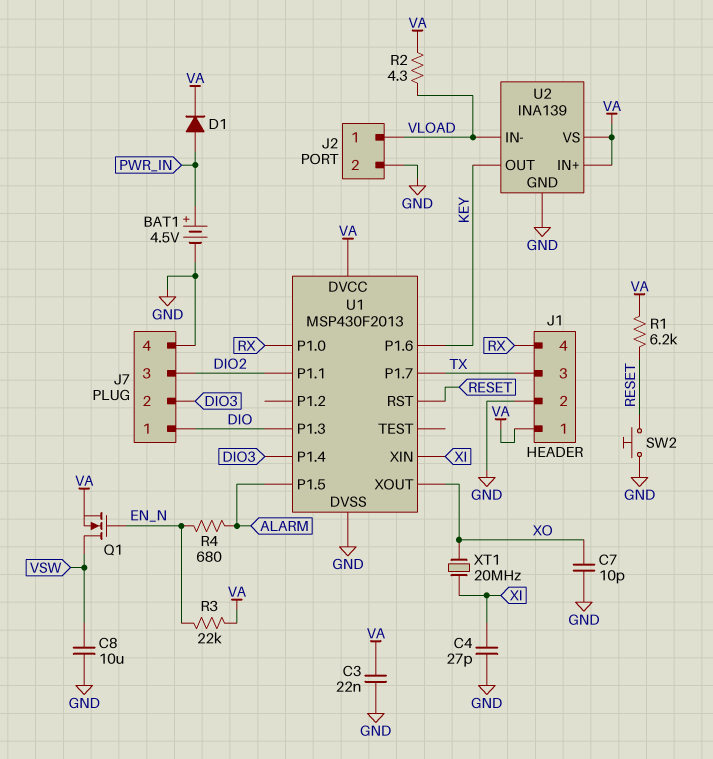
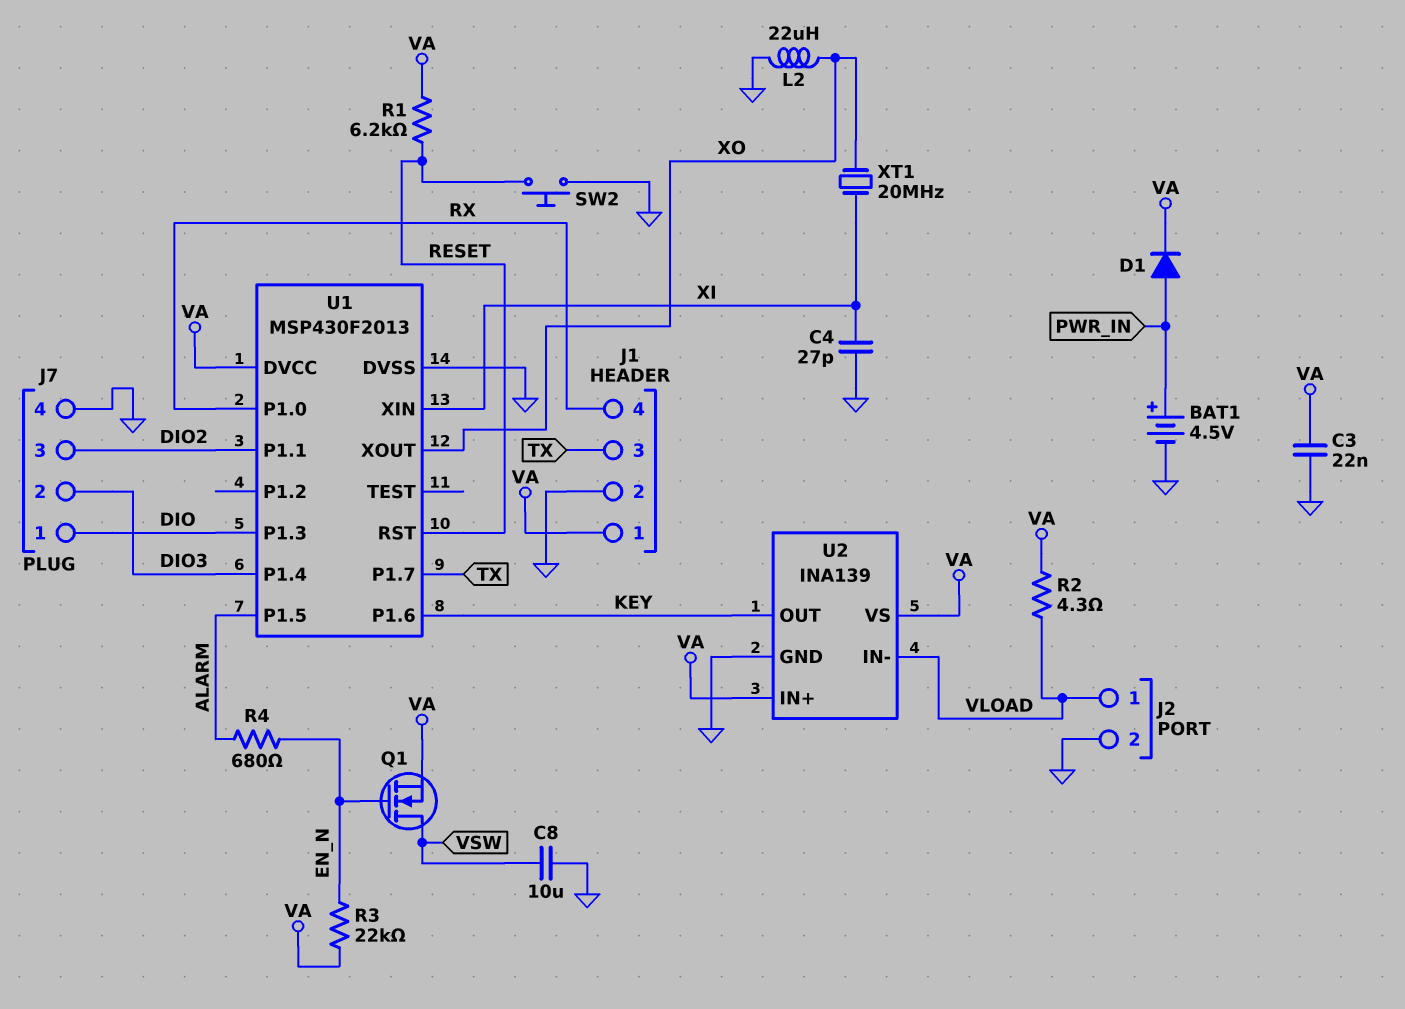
C7: 10pF (GND, XO) -> none
L2: none -> 22uH (GND, XO)

